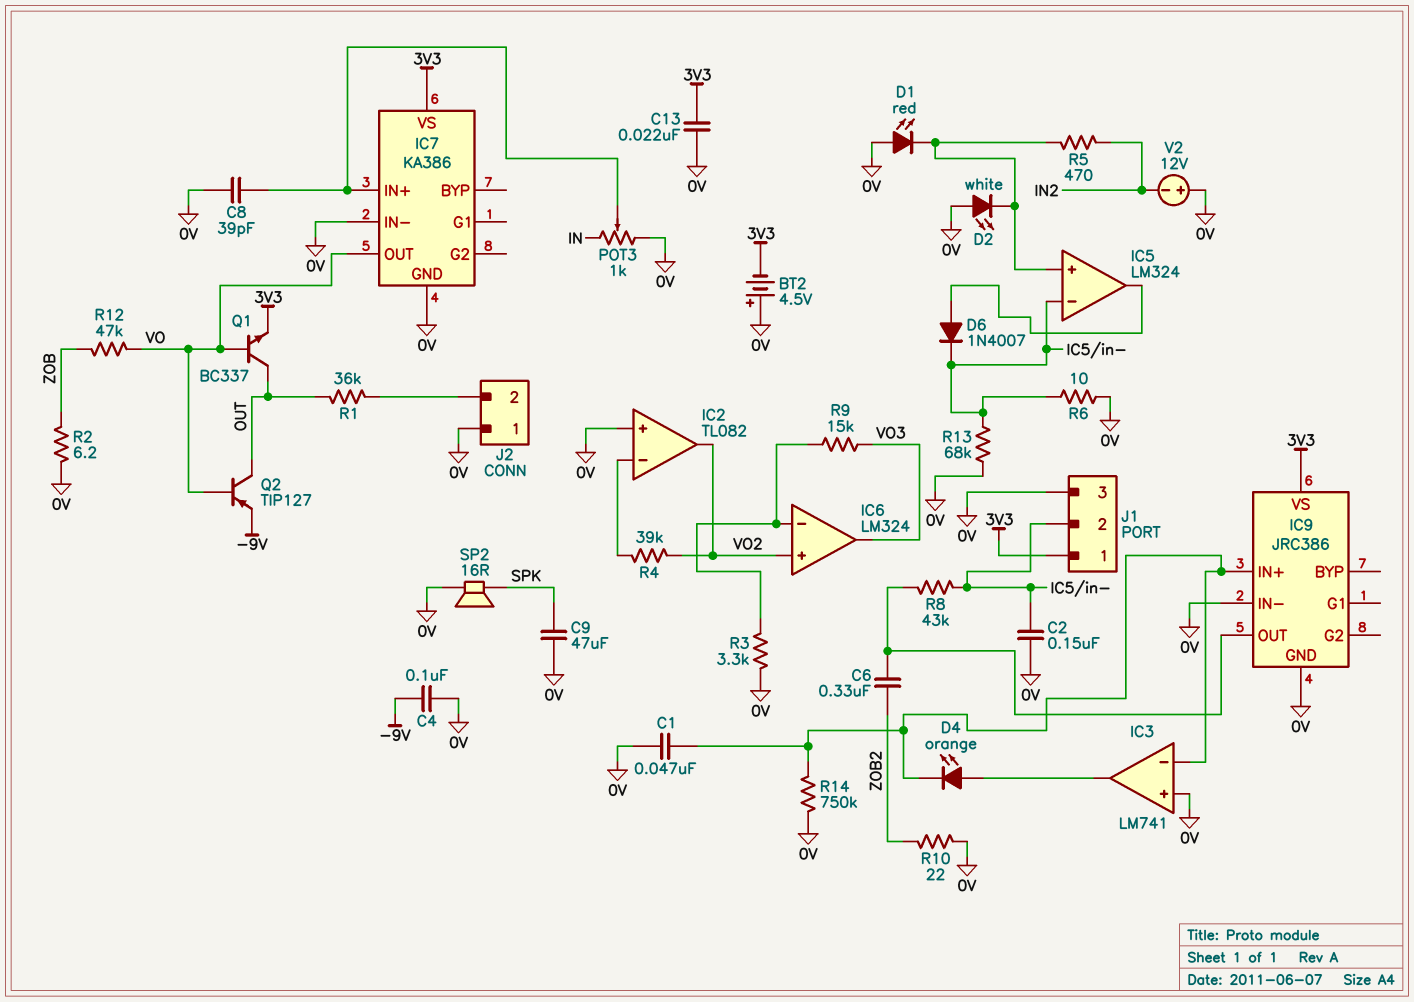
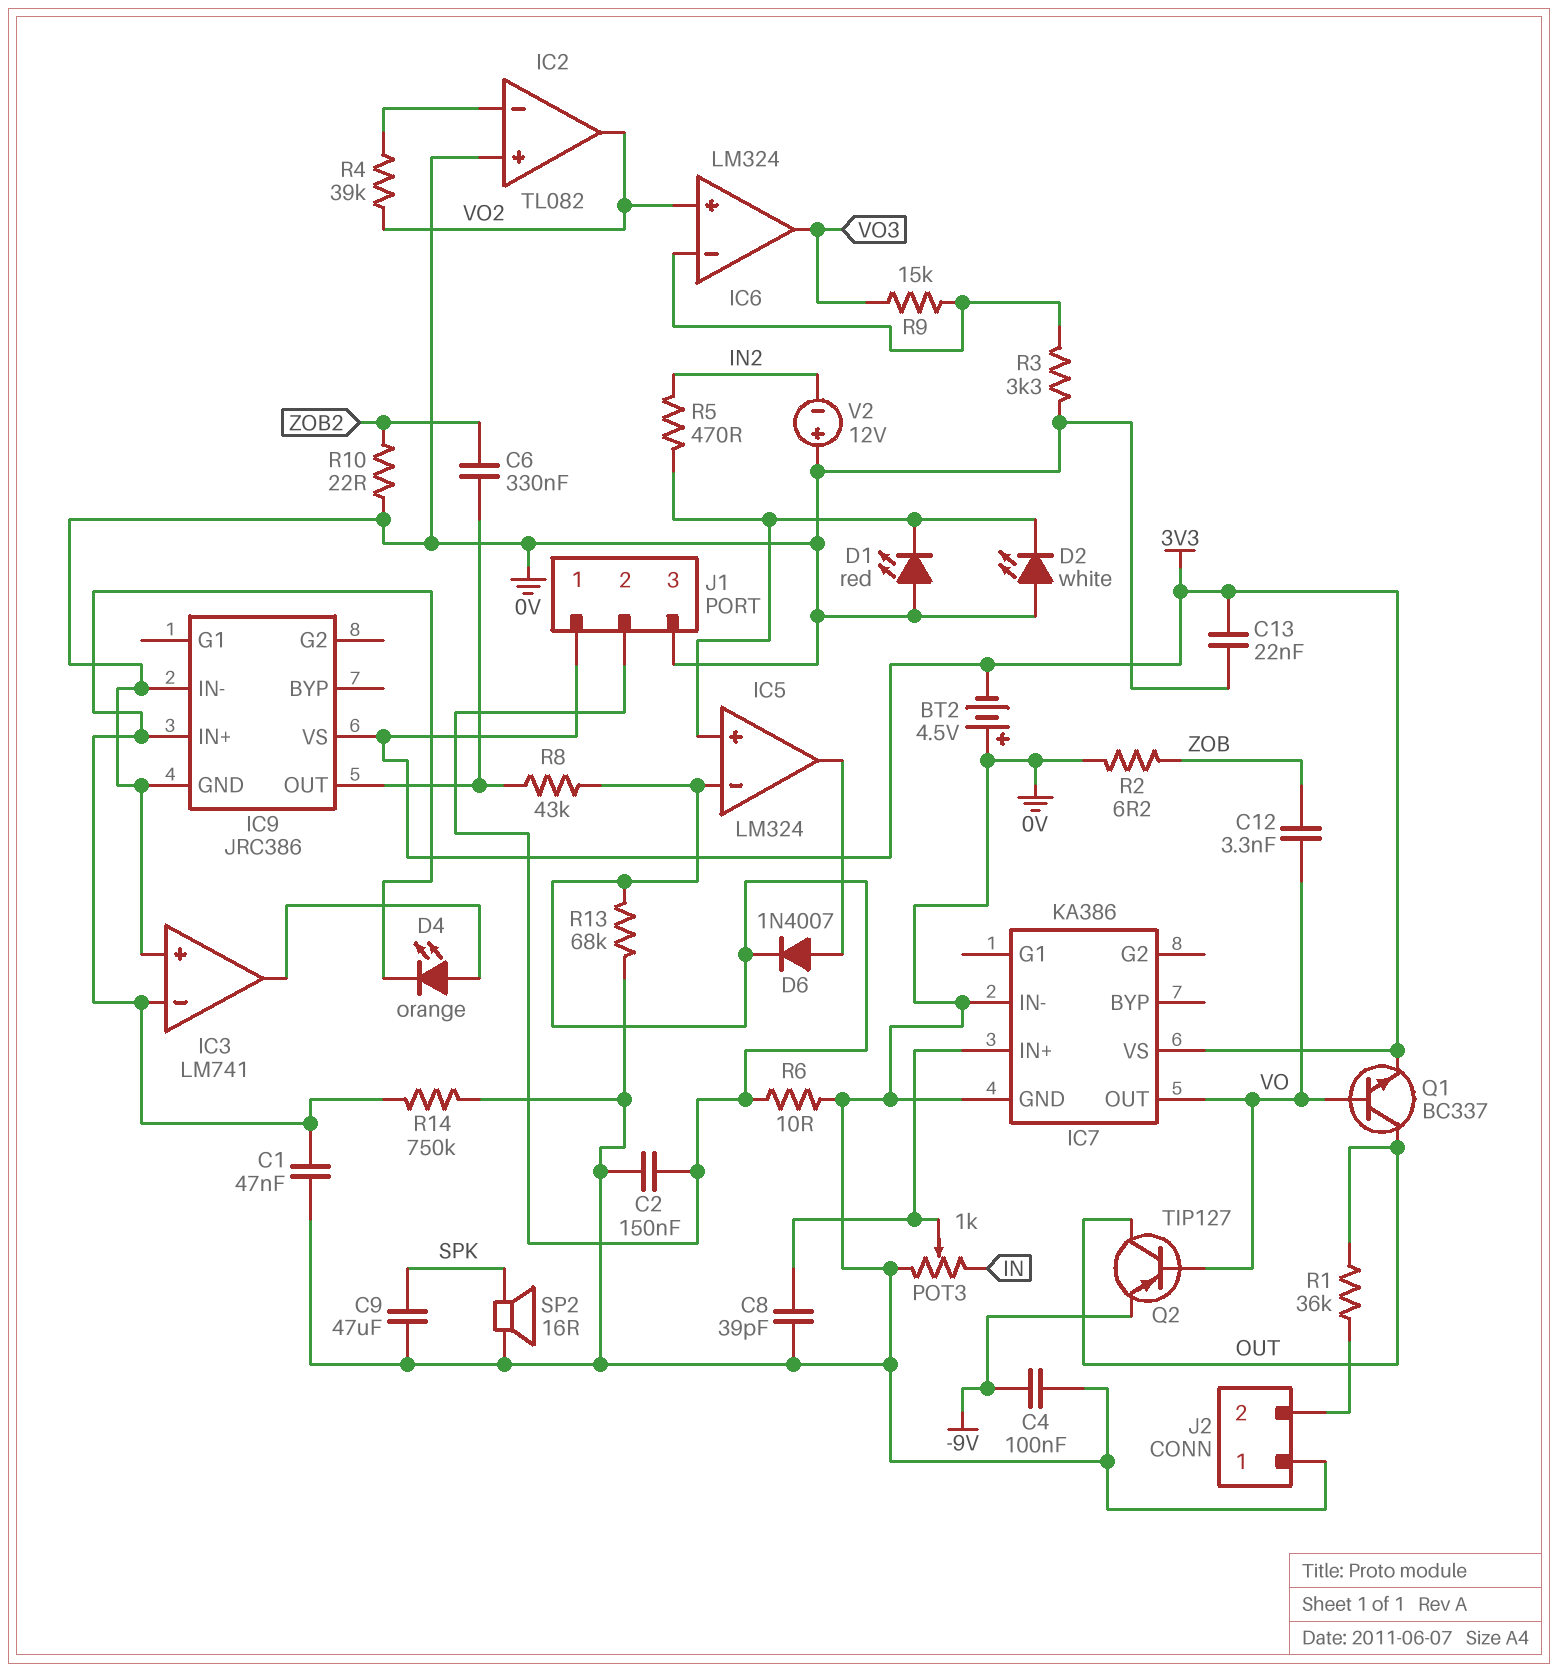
C12: none -> 3.3nF (VO, ZOB)
R12: 47k (VO, ZOB) -> none

